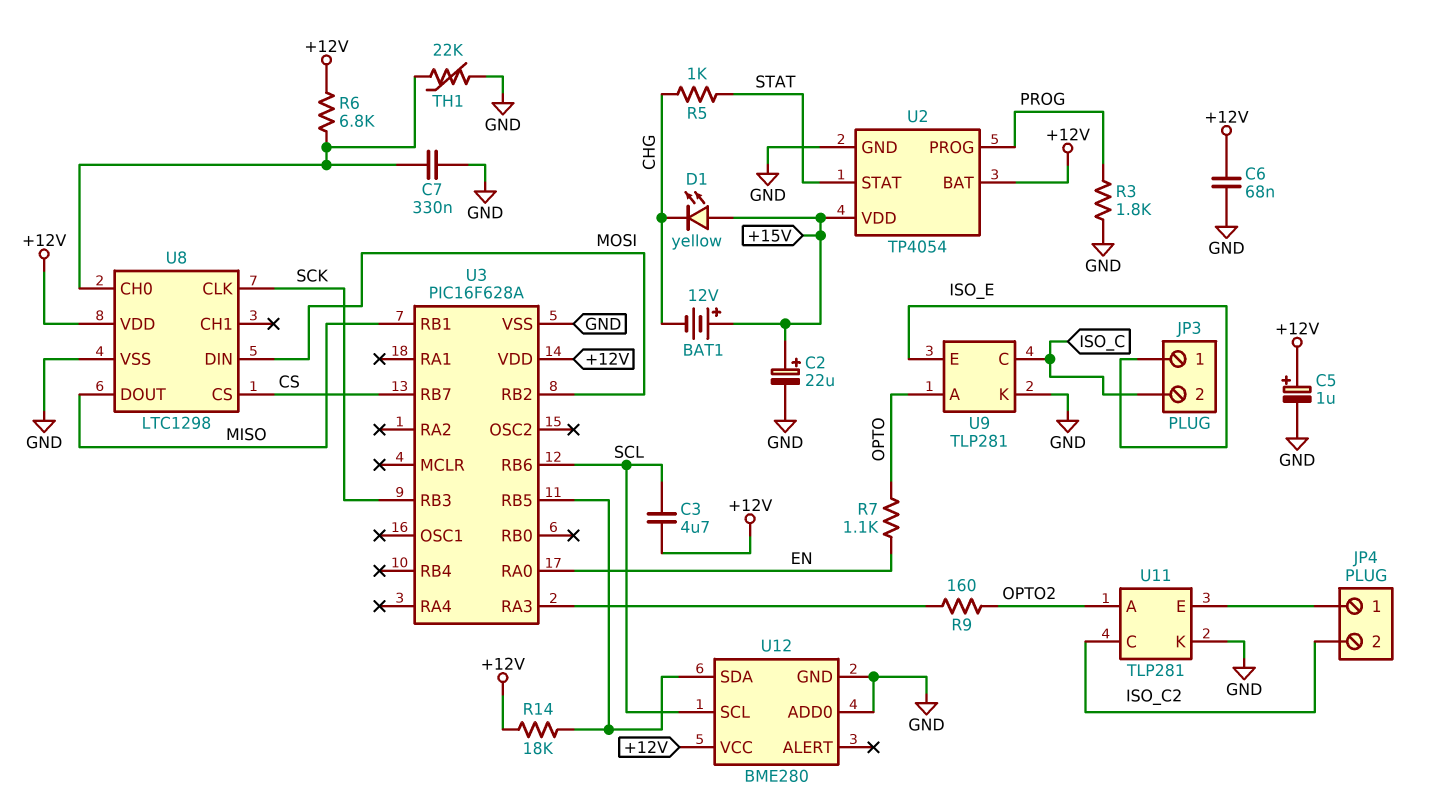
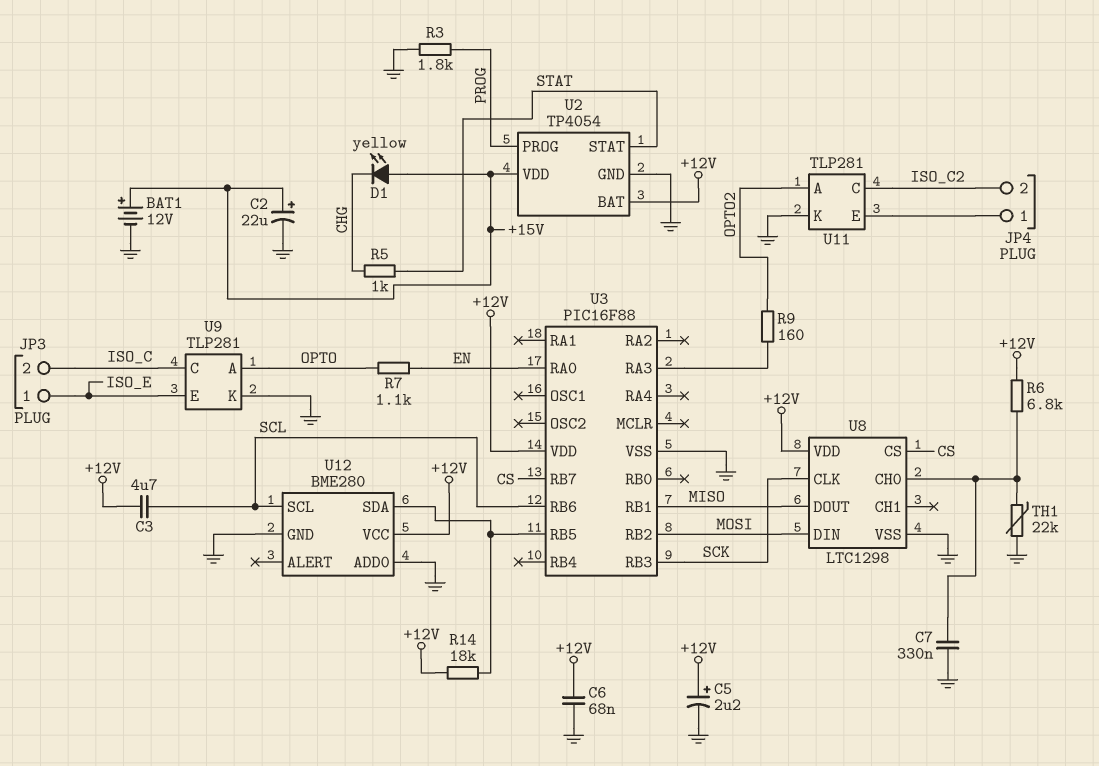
BAT1: 12V (plus +15V, minus CHG) -> 12V (plus +15V, minus GND)
C5: 1uF (plus +12V, minus GND) -> 2.2uF (plus +12V, minus GND)
U3: PIC16F628A -> PIC16F88

